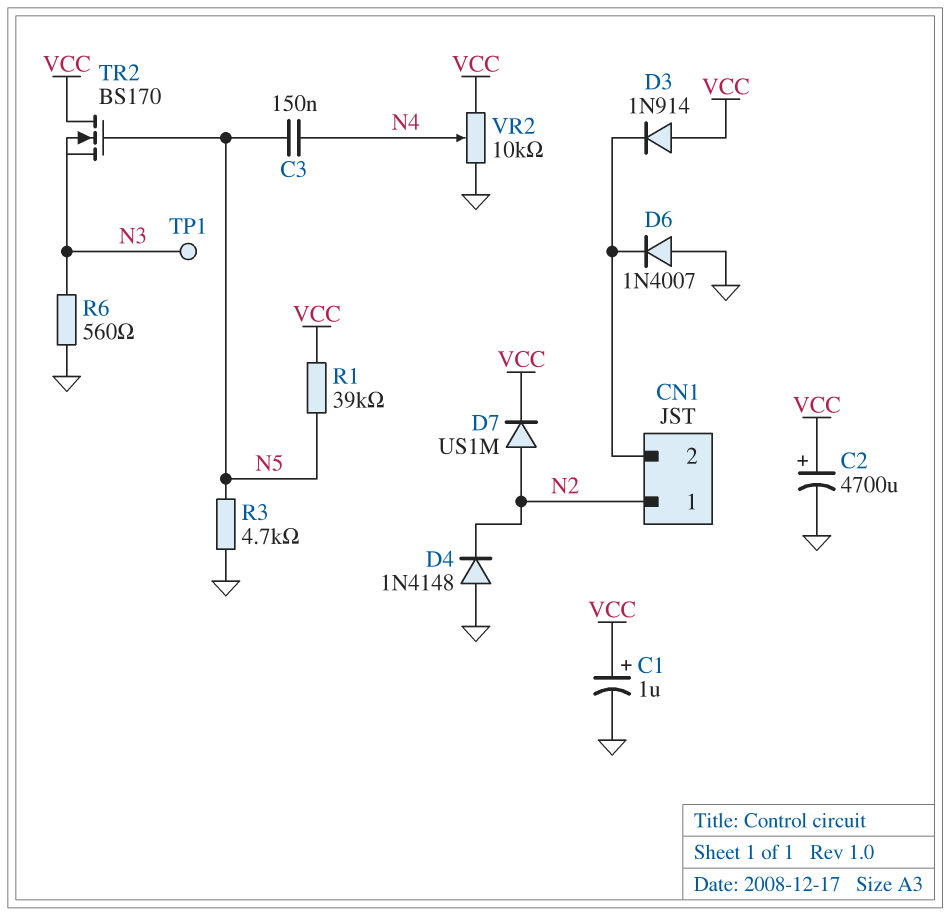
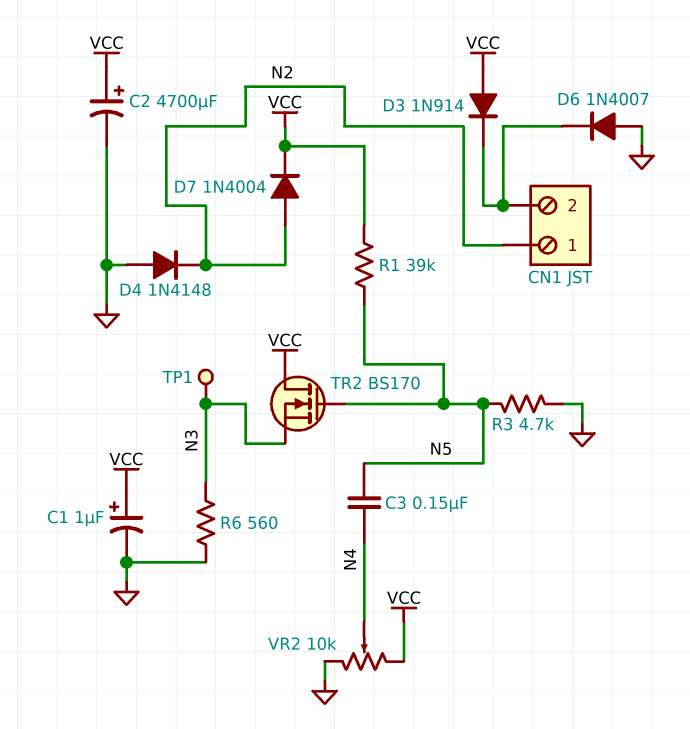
D7: diode US1M (A N2, K VCC) -> diode 1N4004 (A N2, K VCC)

